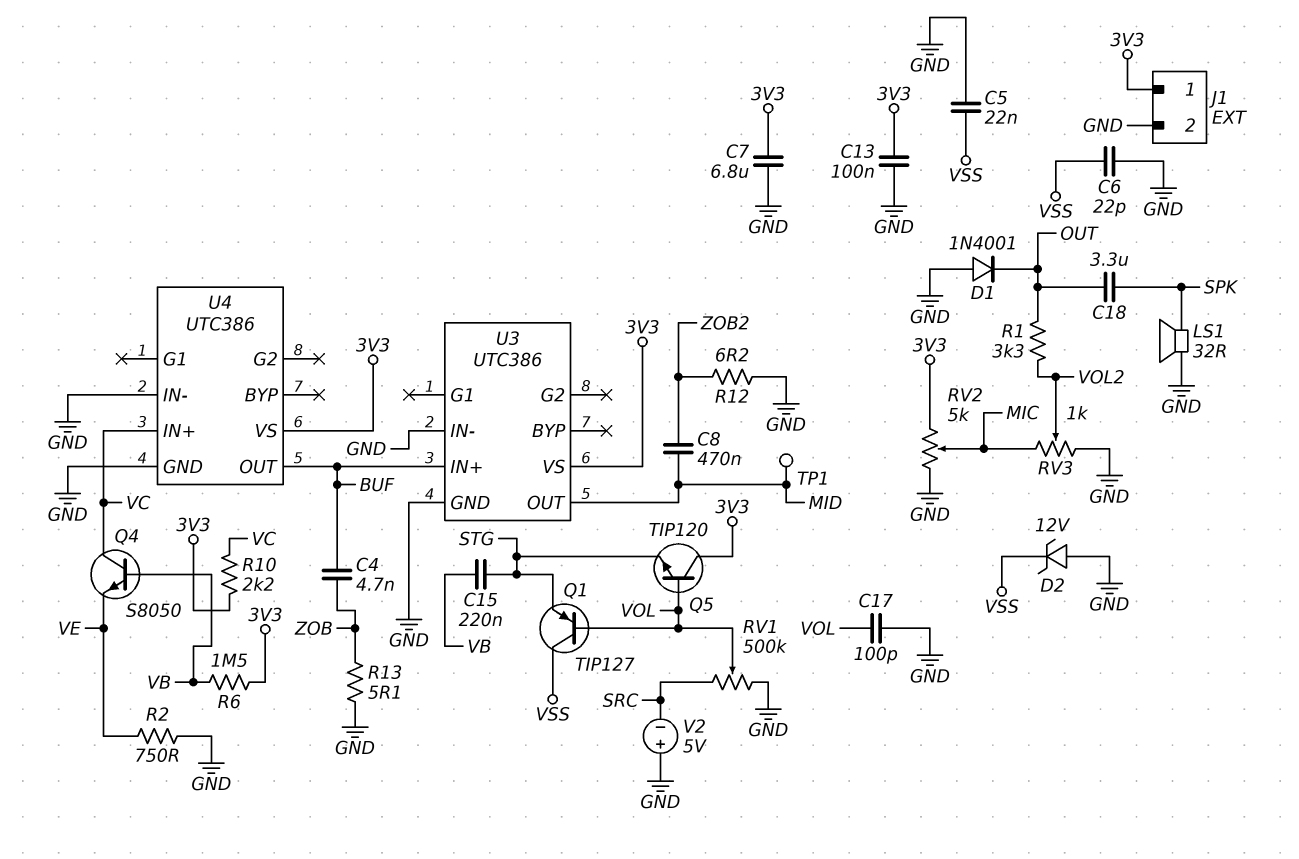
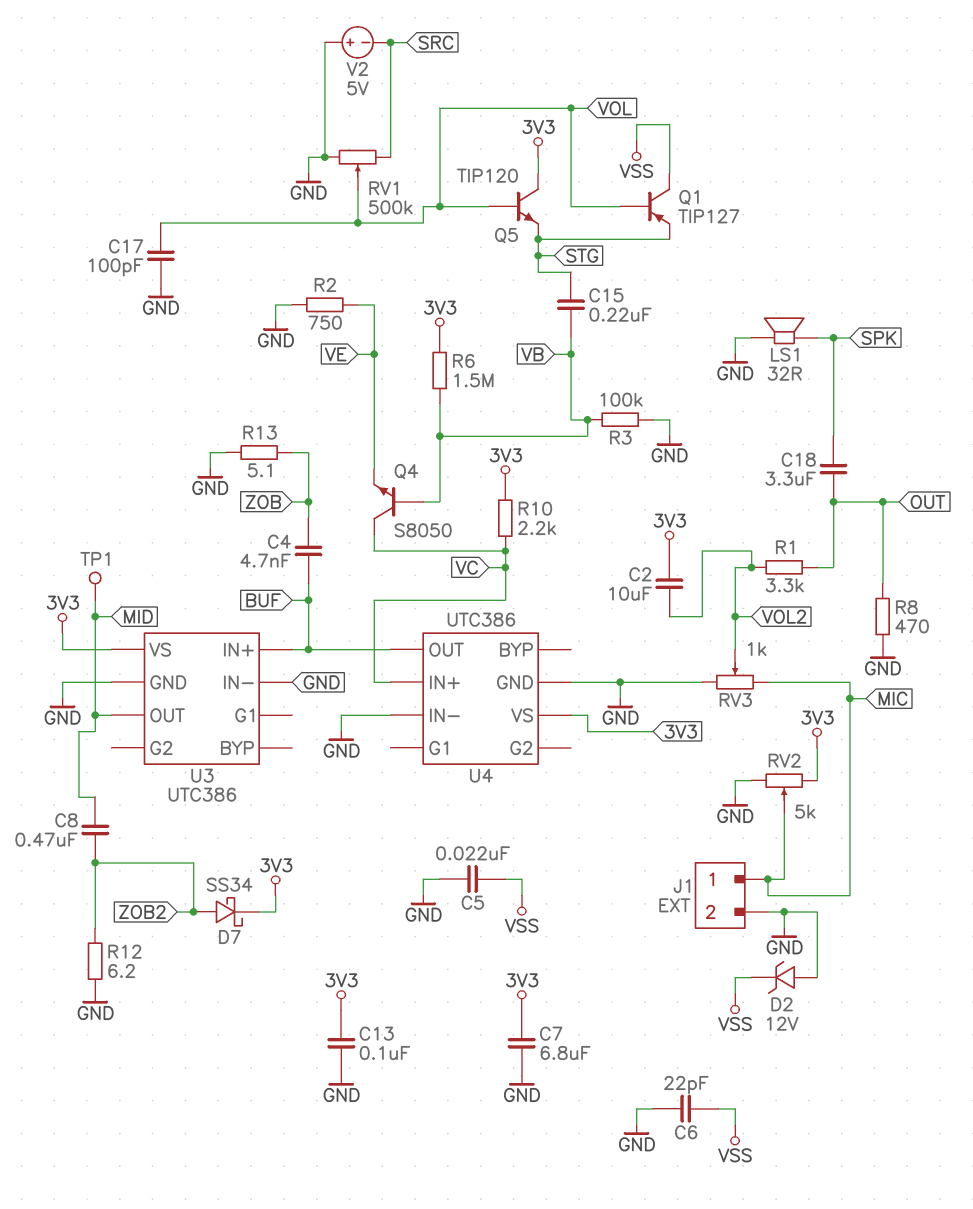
C2: none -> 10uF (3V3, VOL2)
D1: diode 1N4001 (A GND, K OUT) -> none
D7: none -> schottky SS34 (A ZOB2, K 3V3)
J1 pin 1: 3V3 -> MIC
R3: none -> 100k (GND, VB)
R8: none -> 470 (GND, OUT)

